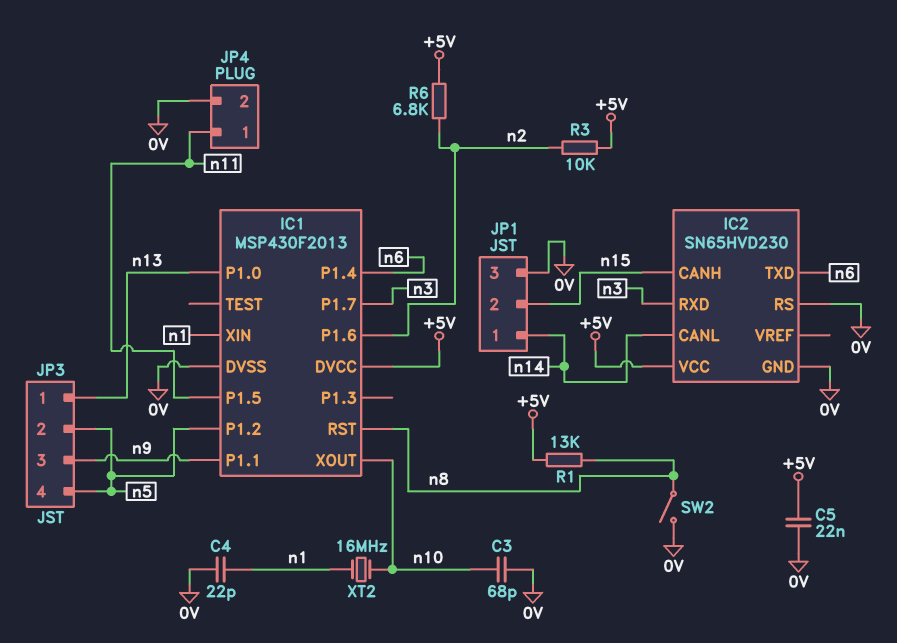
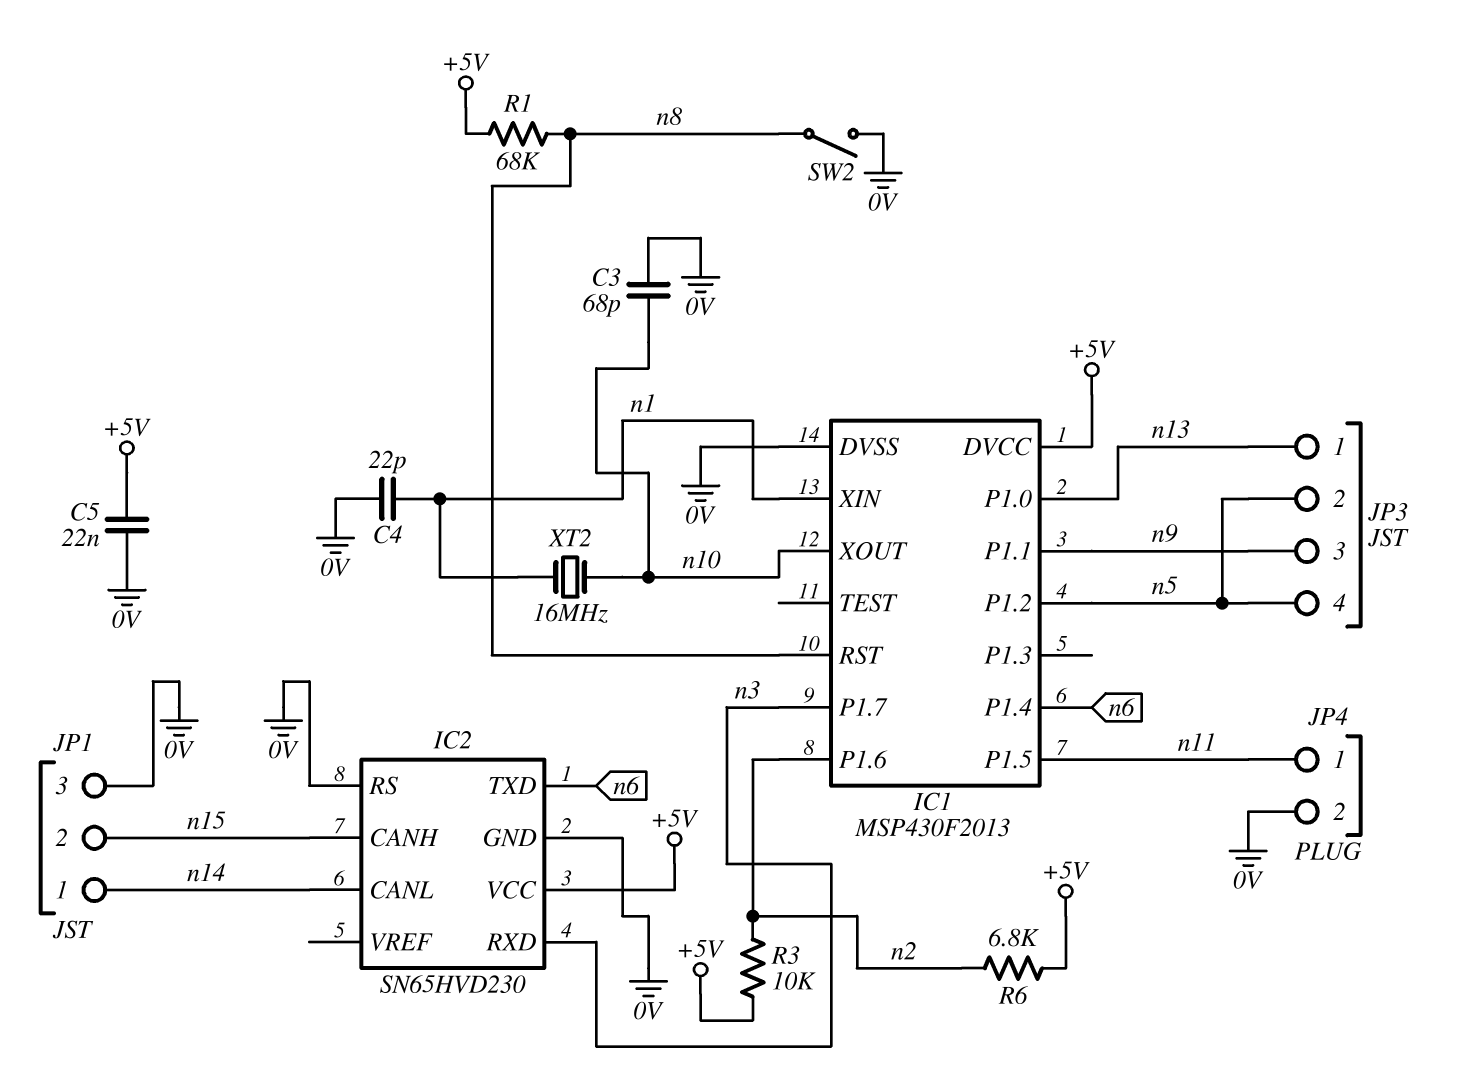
R1: 13k (+5V, n8) -> 68k (+5V, n8)

